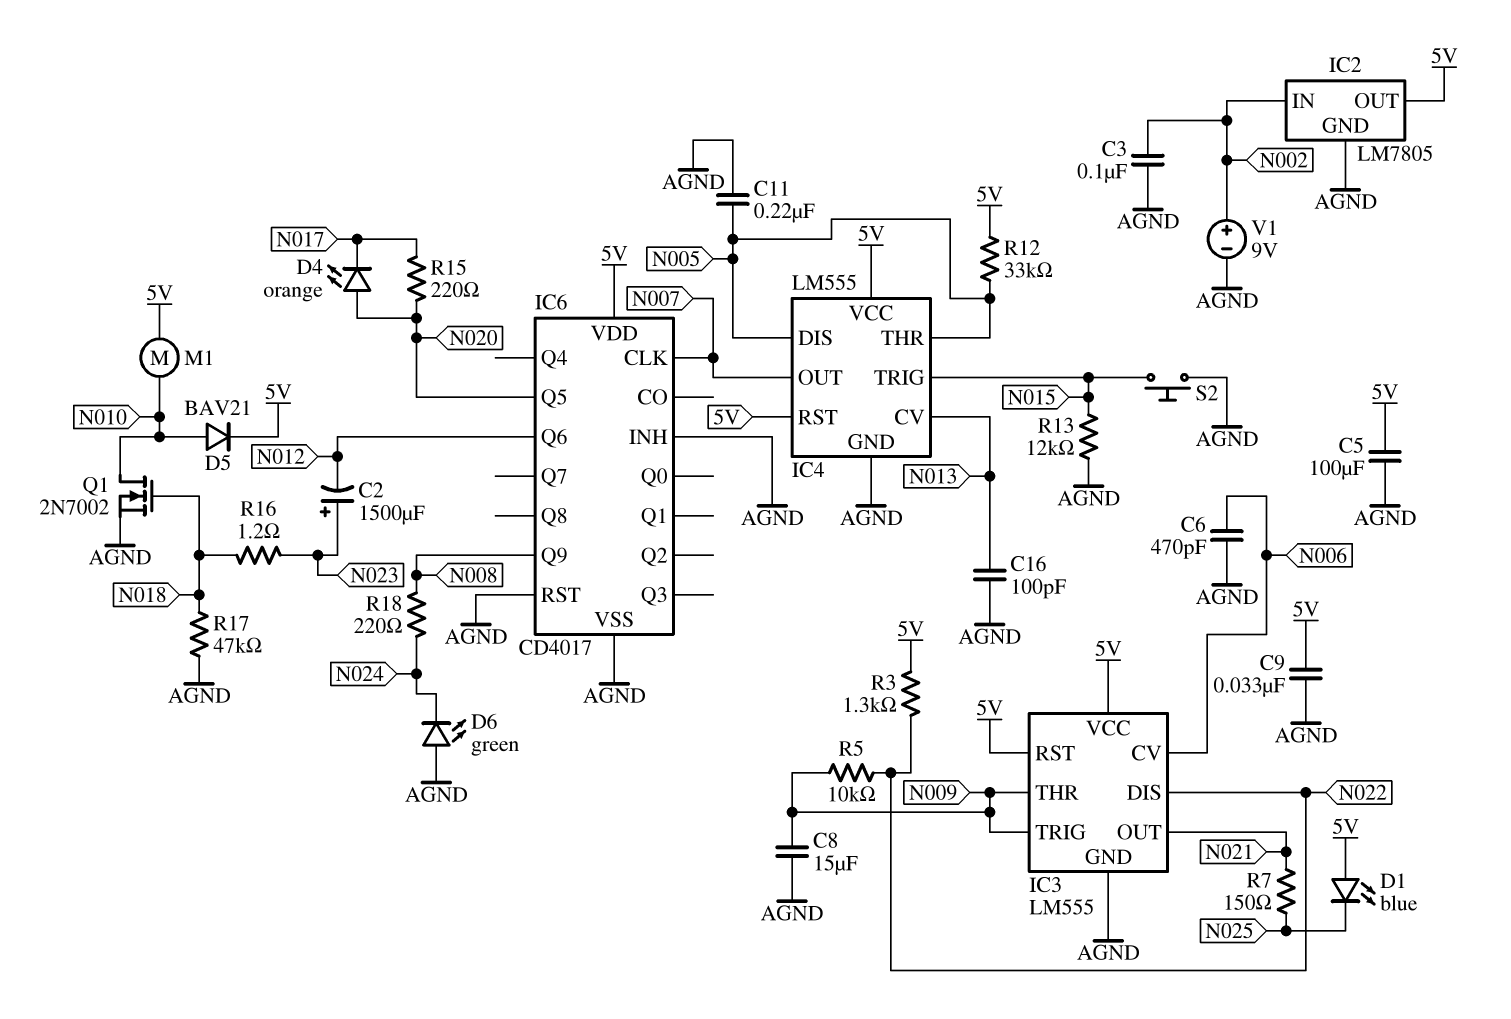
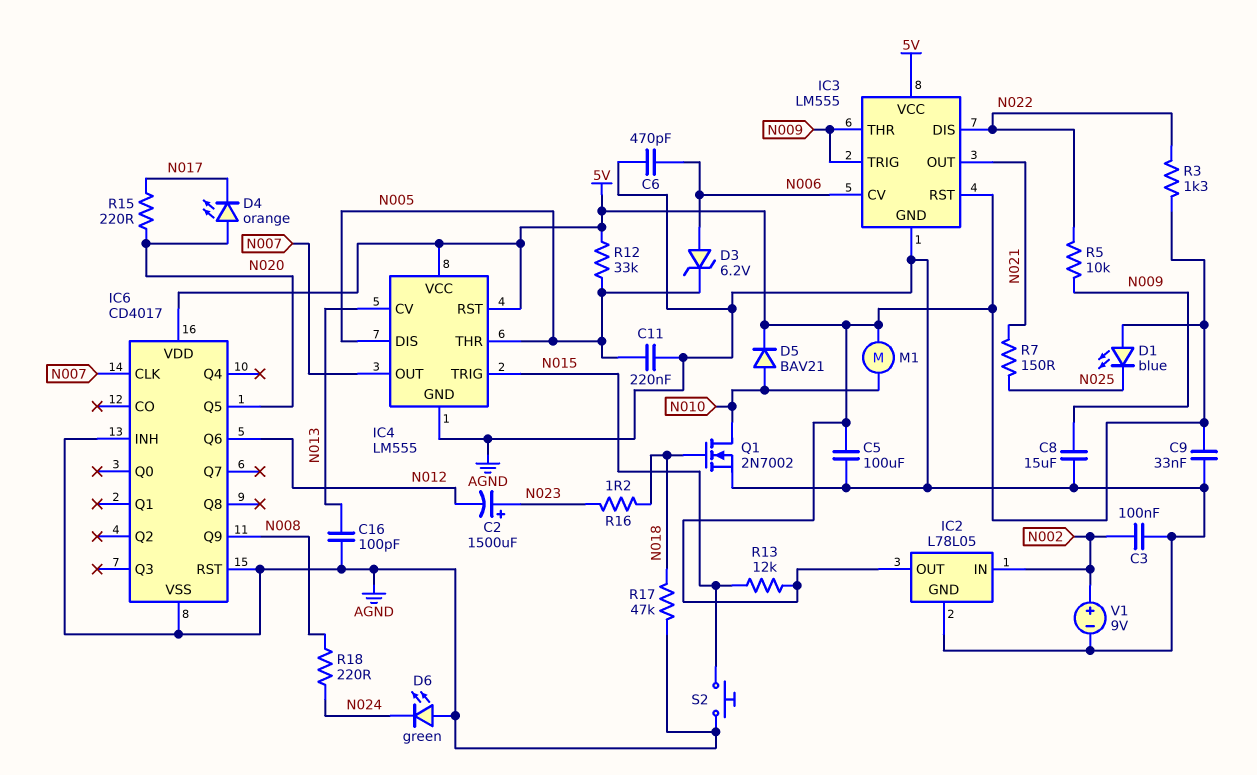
D3: none -> zener 6.2V (A N006, K N005)
IC2: LM7805 -> L78L05
R13: 12k (AGND, N015) -> 12k (5V, N015)

